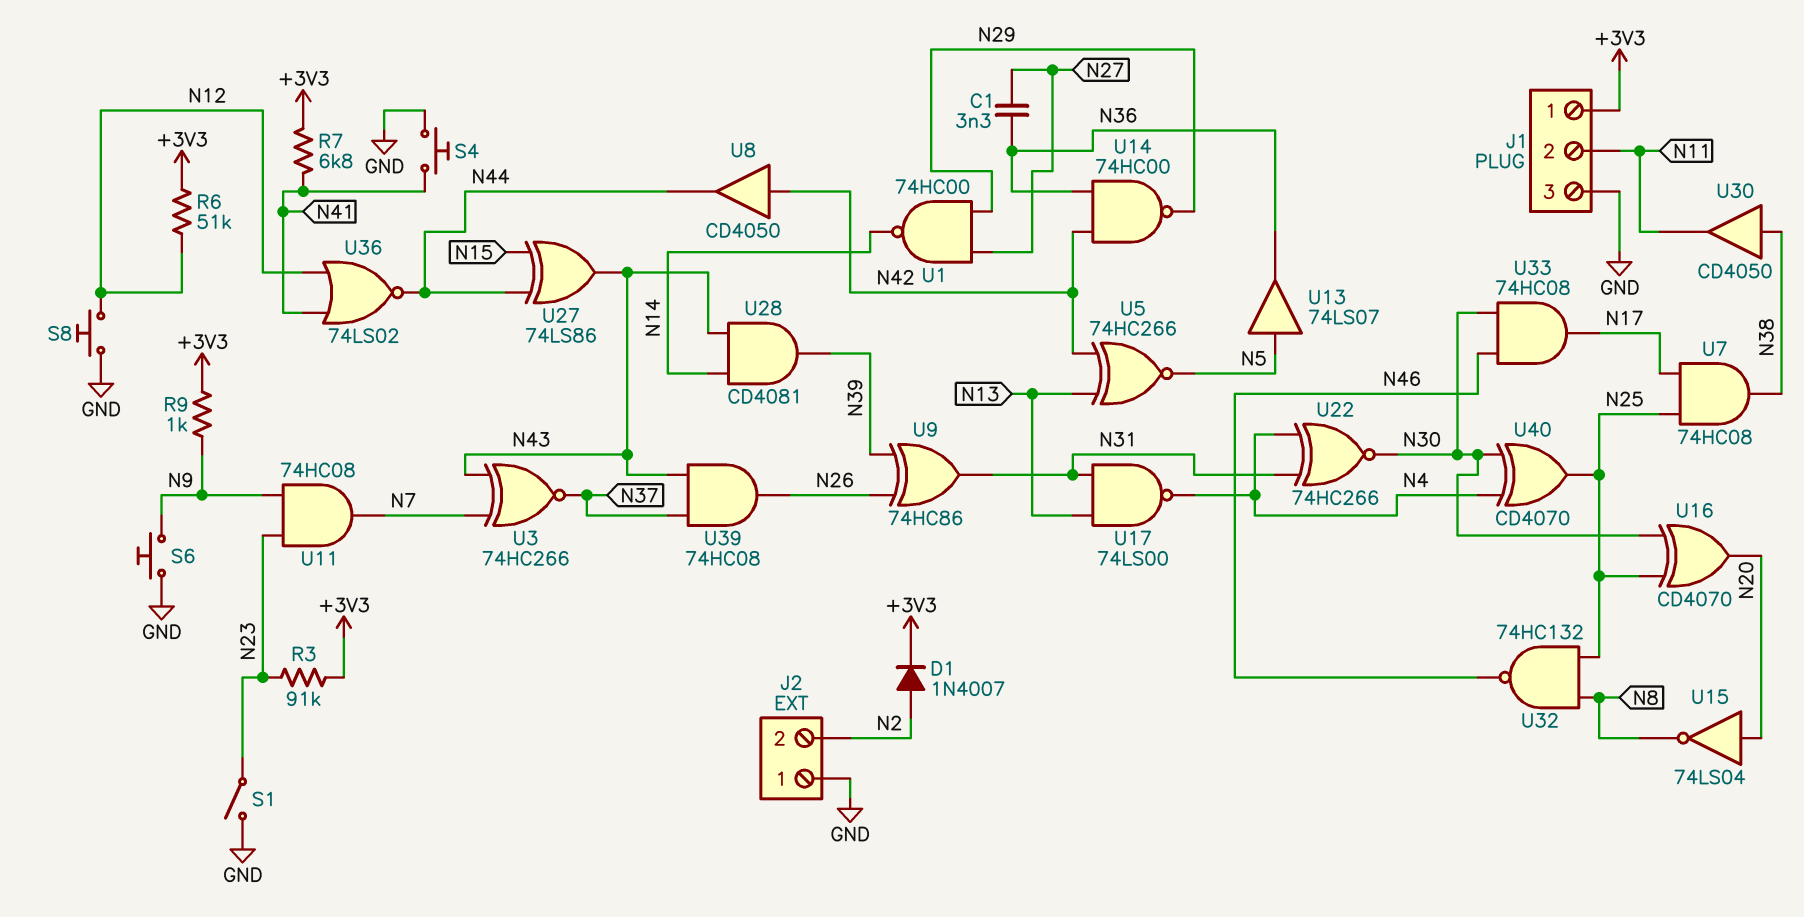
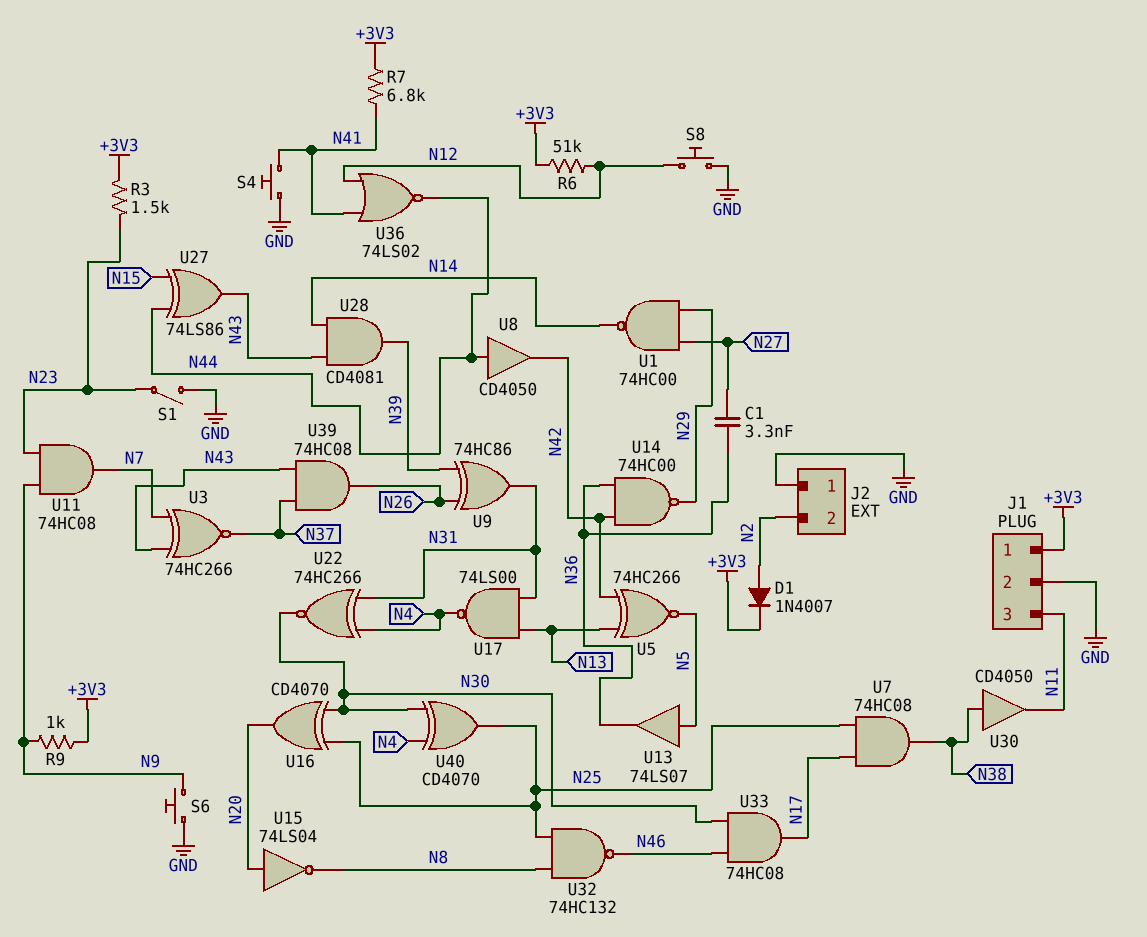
J1 pin 2: N11 -> GND
J1 pin 3: GND -> N11
R3: 91k (+3V3, N23) -> 1.5k (+3V3, N23)
U8: buffer CD4050 (in N42, out N44) -> buffer CD4050 (in N44, out N42)

